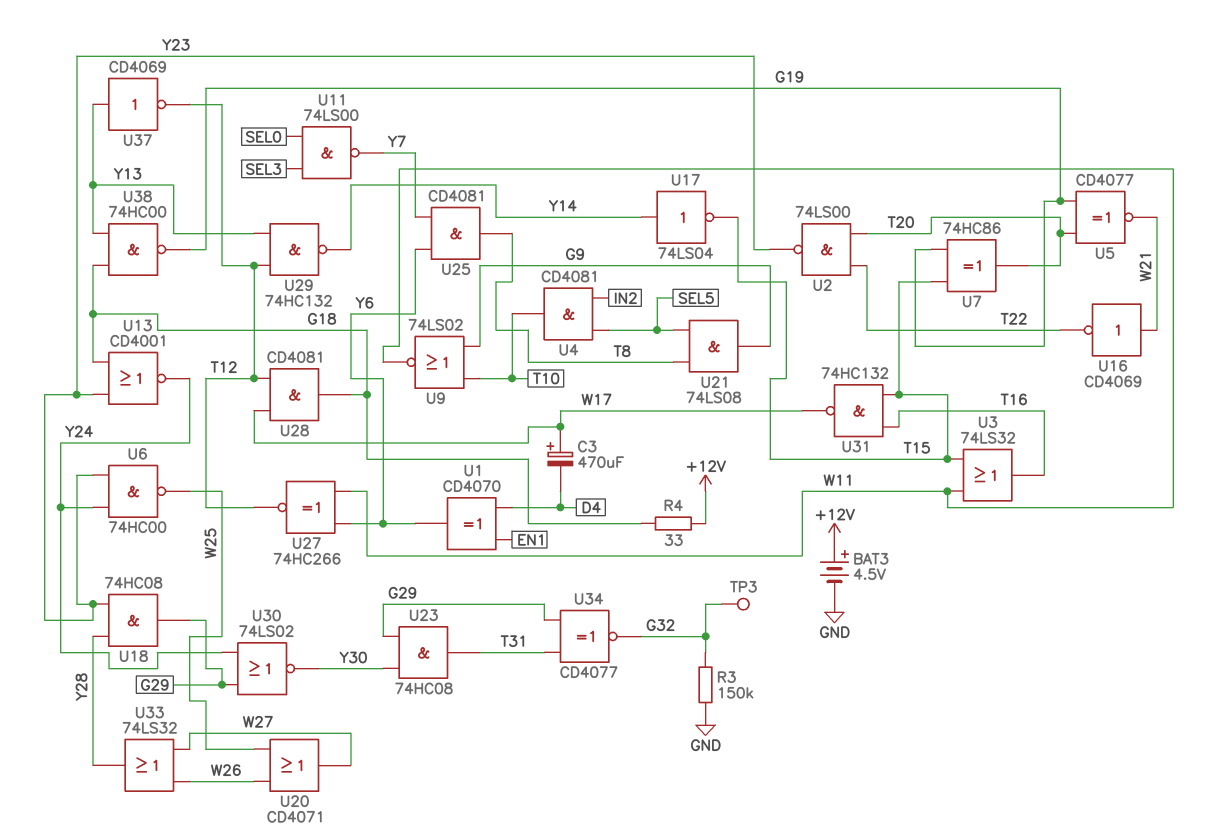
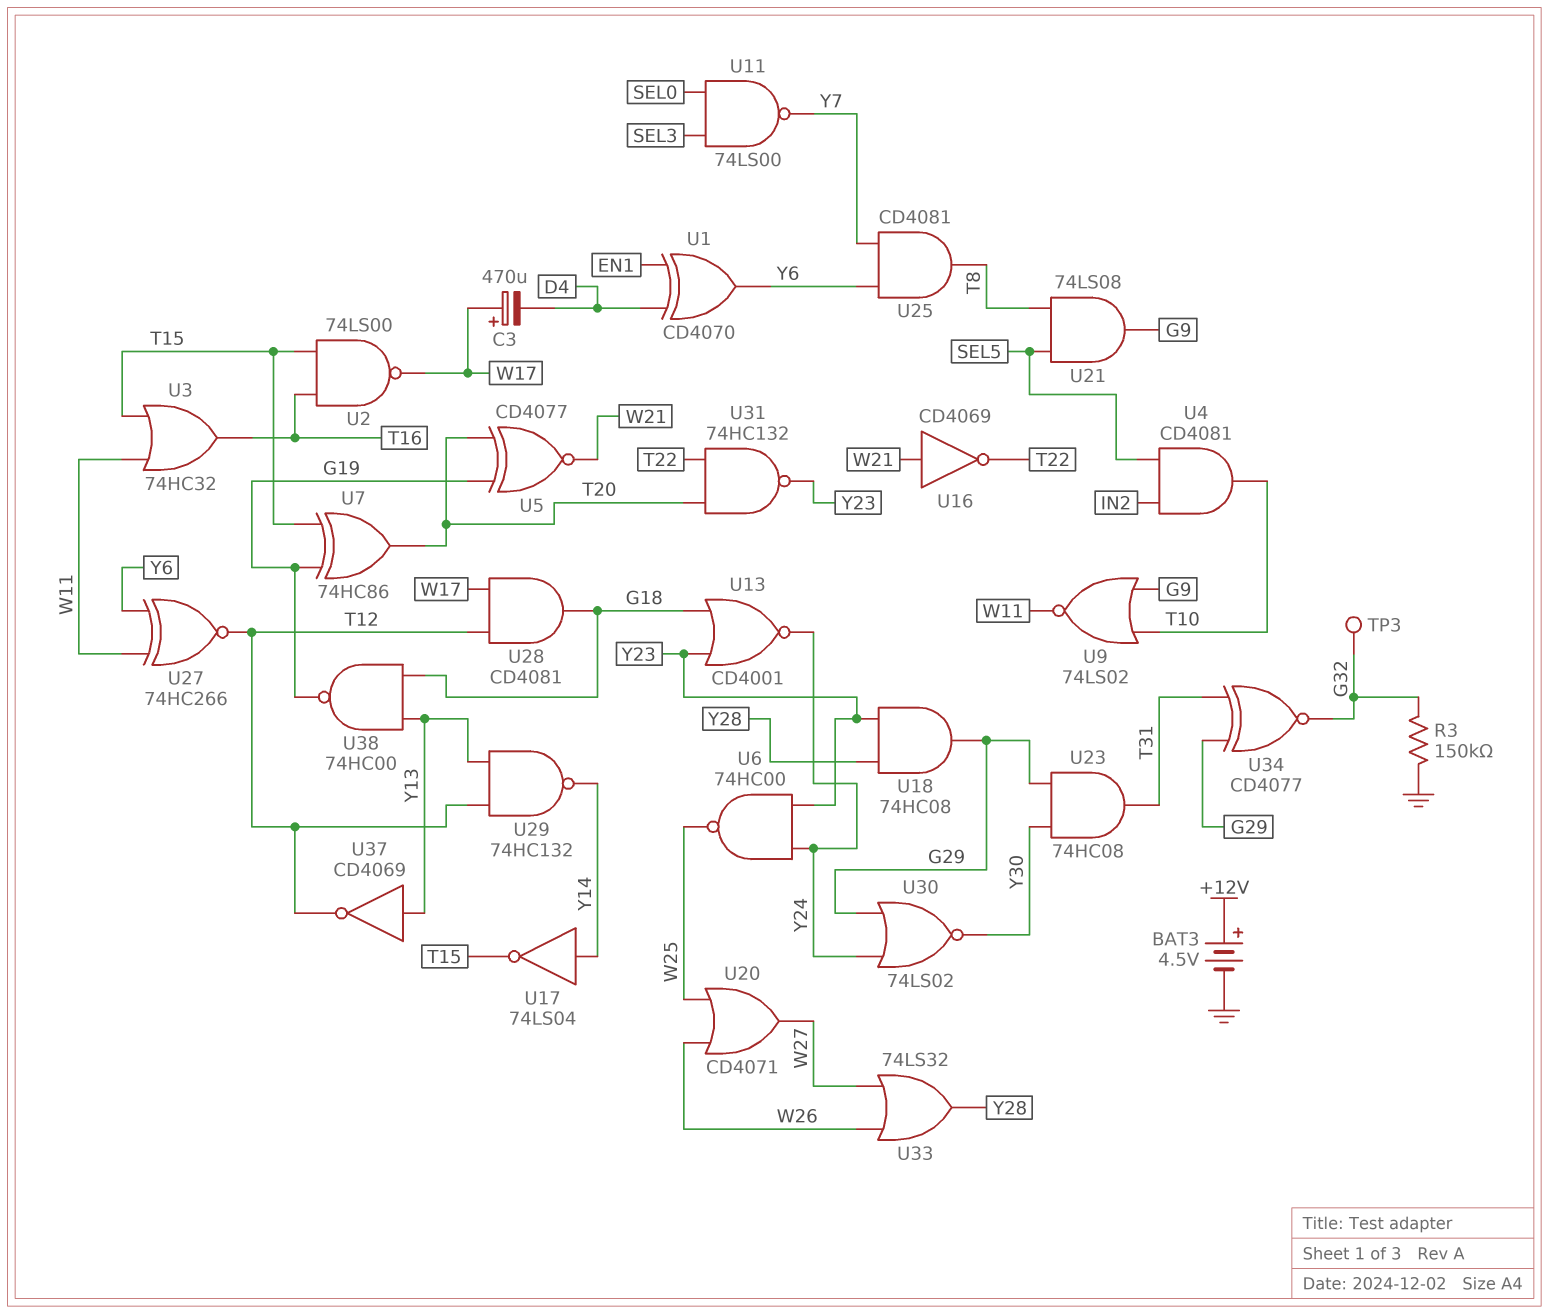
R4: 33 (+12V, G18) -> none
U2: NAND 74LS00 (in T20, in T22, out Y23) -> NAND 74LS00 (in T15, in T16, out W17)
U3: OR 74LS32 (in T15, in W11, out T16) -> OR 74HC32 (in T15, in W11, out T16)
U31: NAND 74HC132 (in T15, in T16, out W17) -> NAND 74HC132 (in T20, in T22, out Y23)

